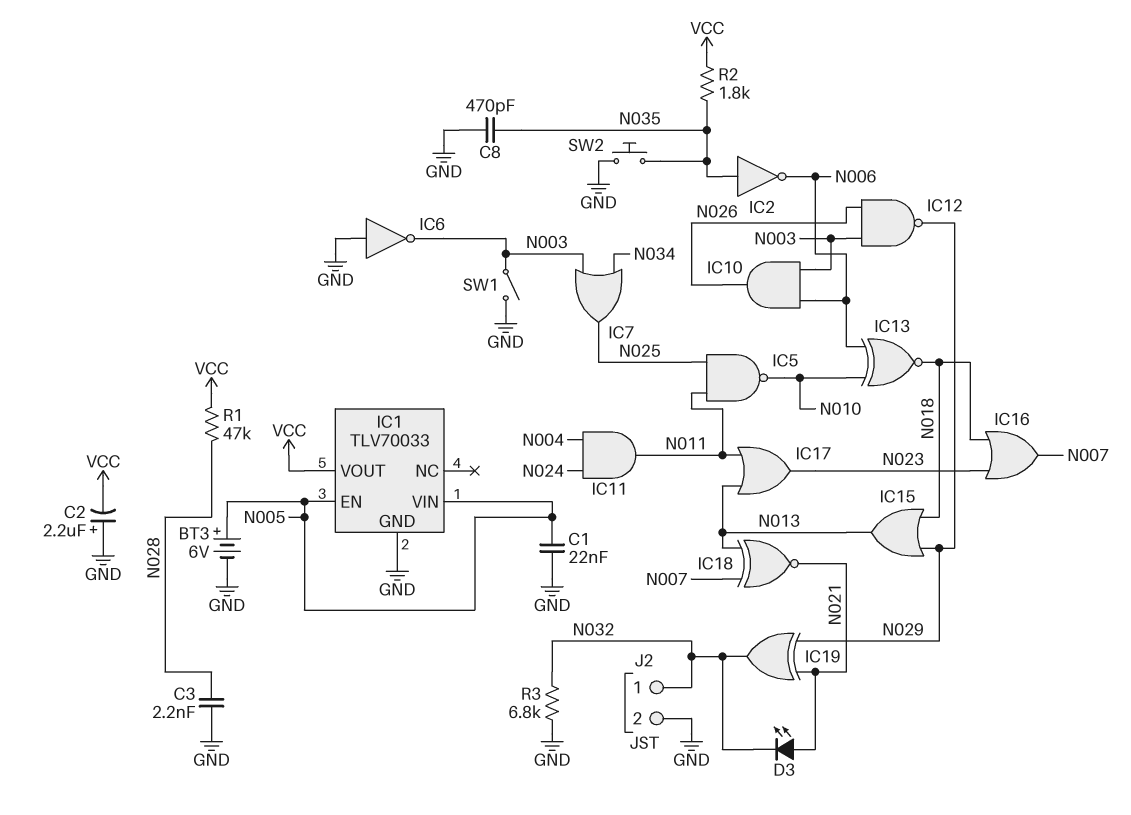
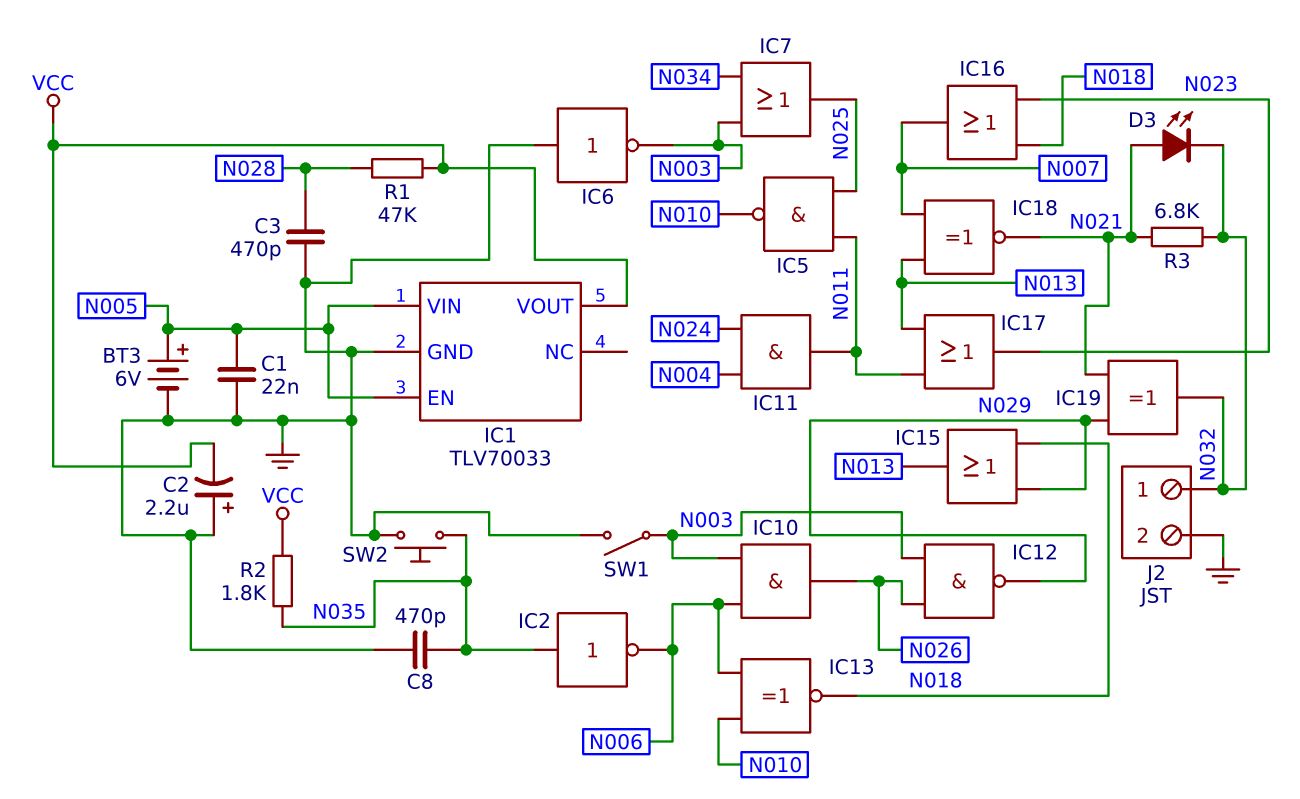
C3: 2.2nF (GND, N028) -> 470pF (GND, N028)
R3: 6.8k (GND, N032) -> 6.8k (N021, N032)

